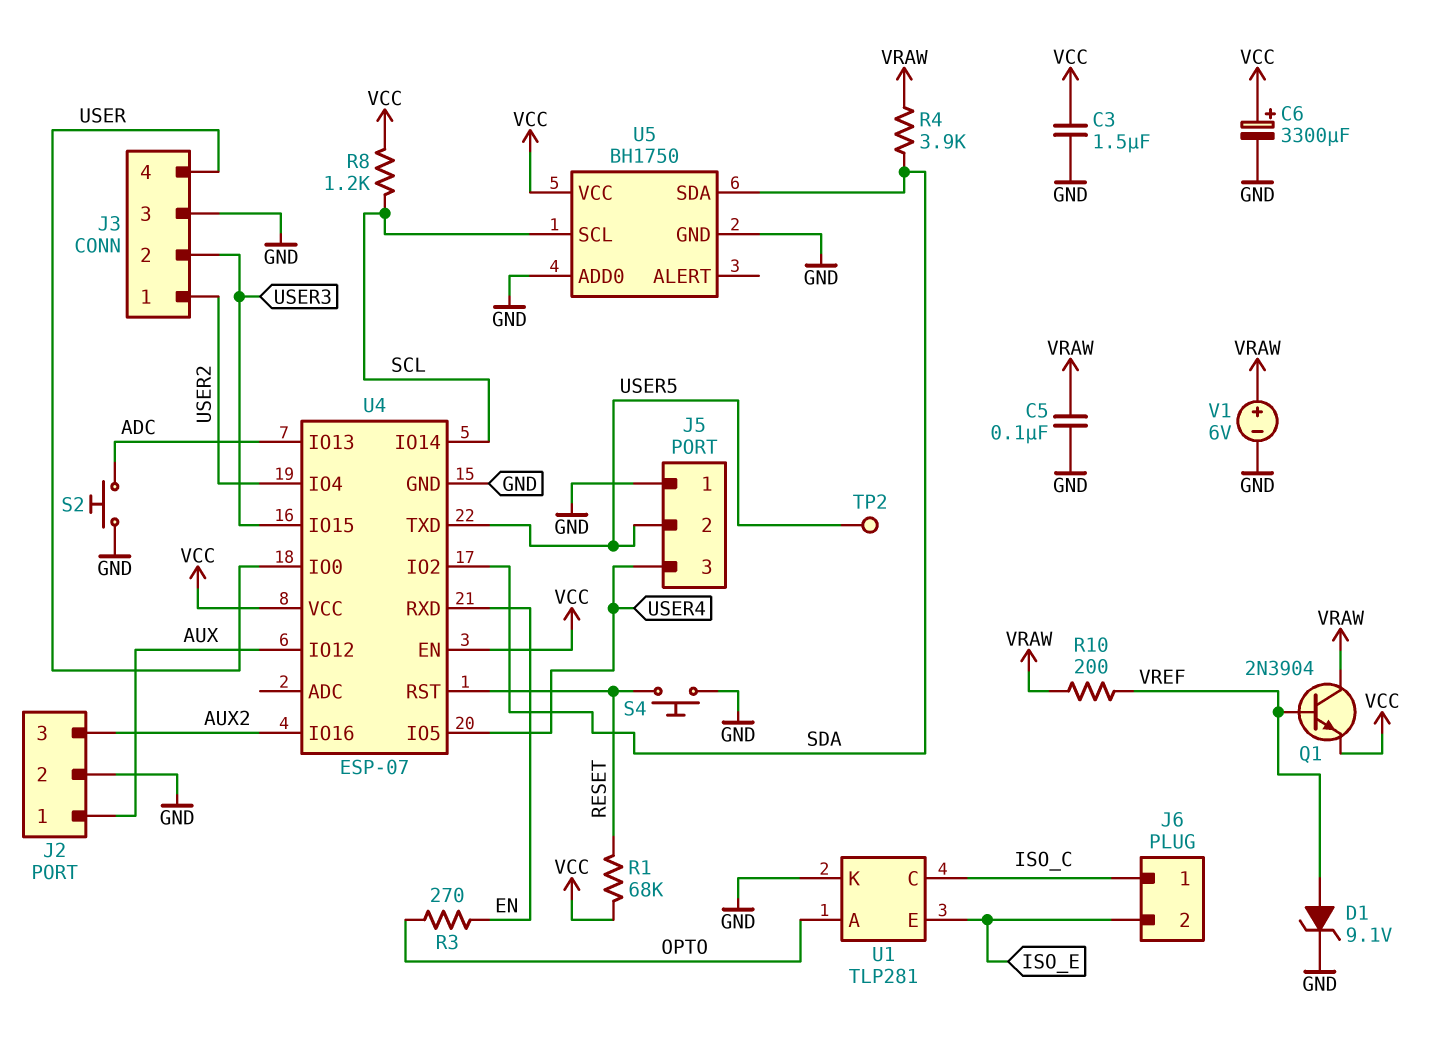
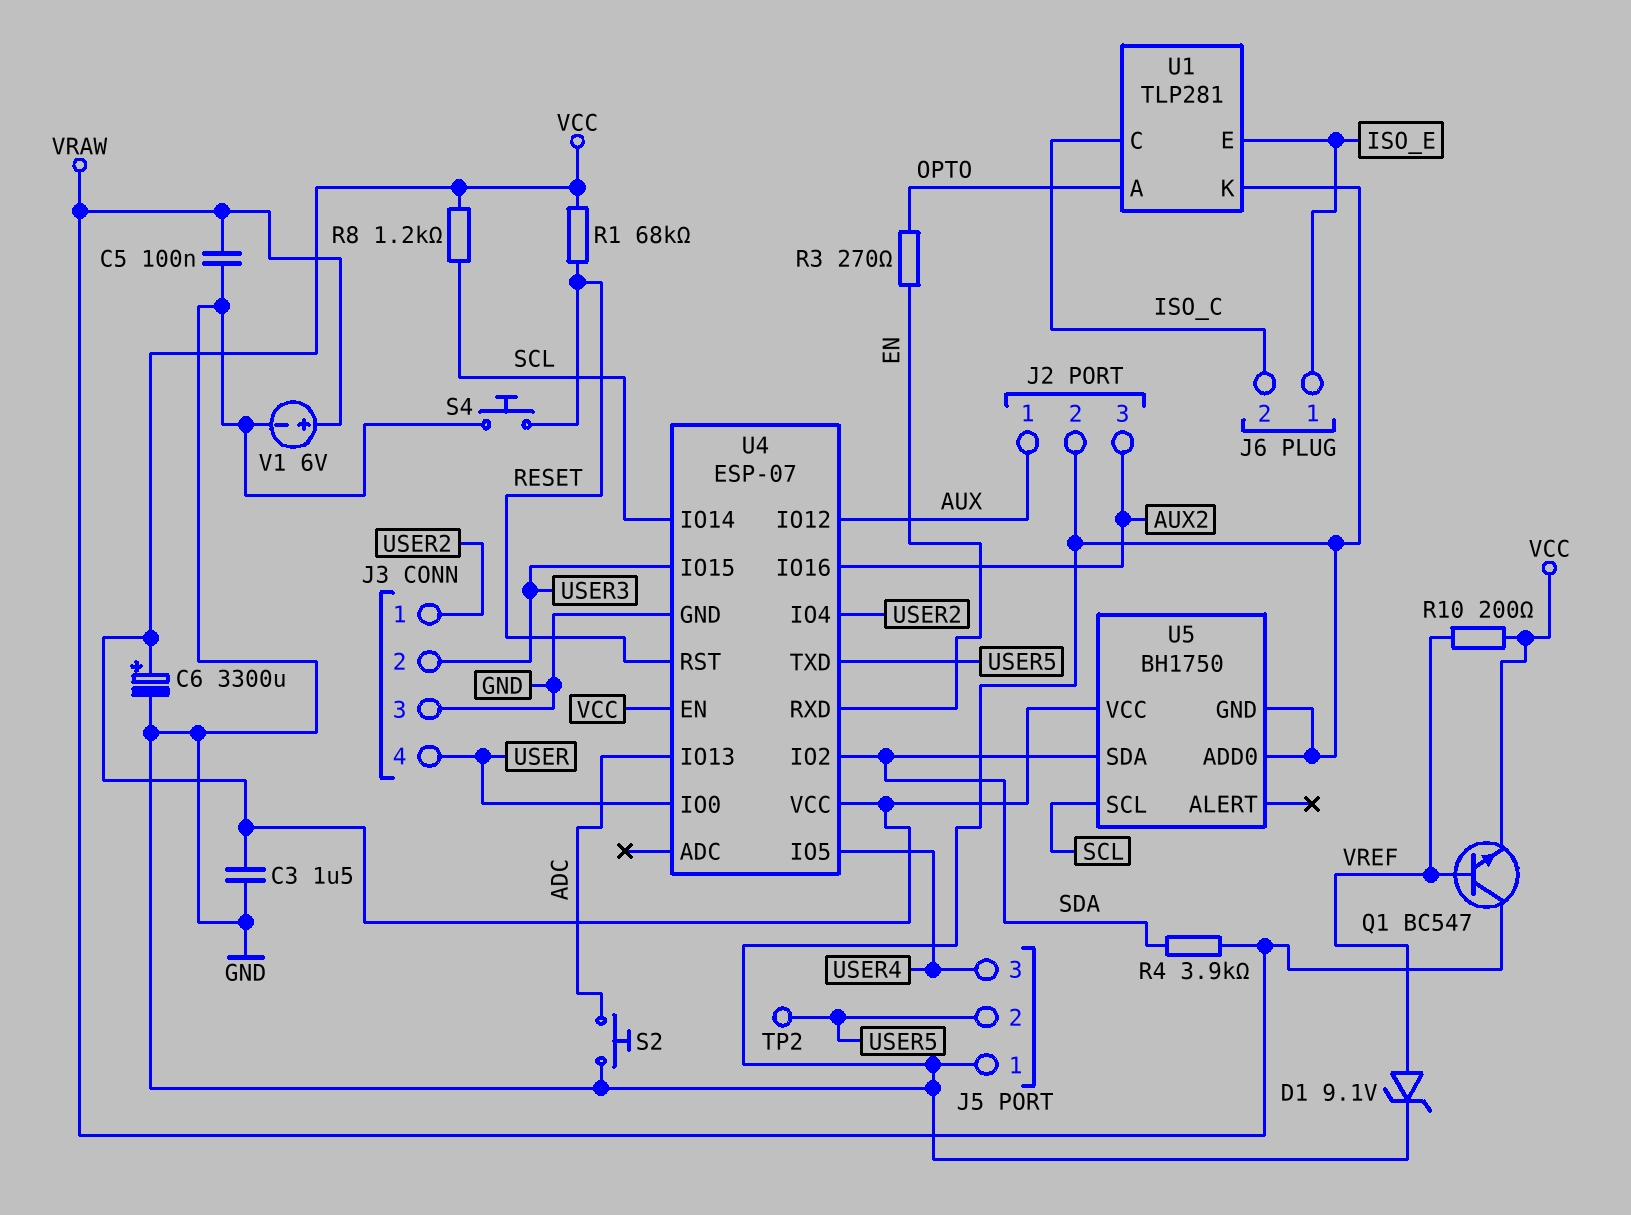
J6 pin 1: ISO_C -> ISO_E
J6 pin 2: ISO_E -> ISO_C
Q1: NPN 2N3904 (B VREF, C VRAW, E VCC) -> NPN BC547 (B VREF, C VRAW, E VCC)
R10: 200 (VRAW, VREF) -> 200 (VCC, VREF)

